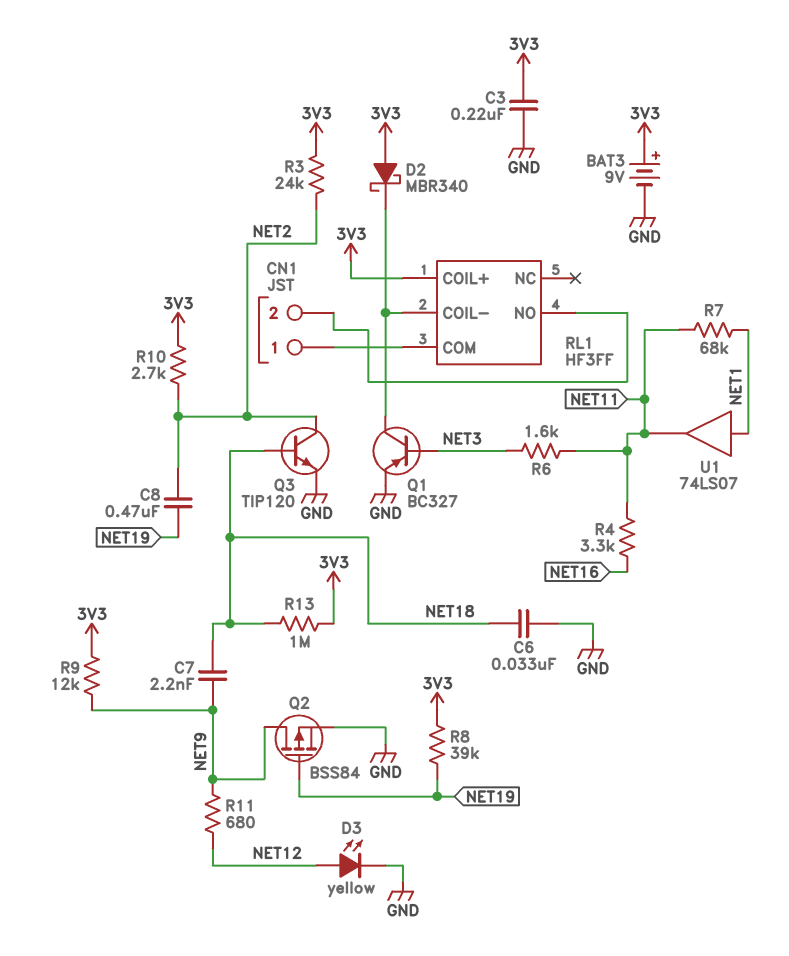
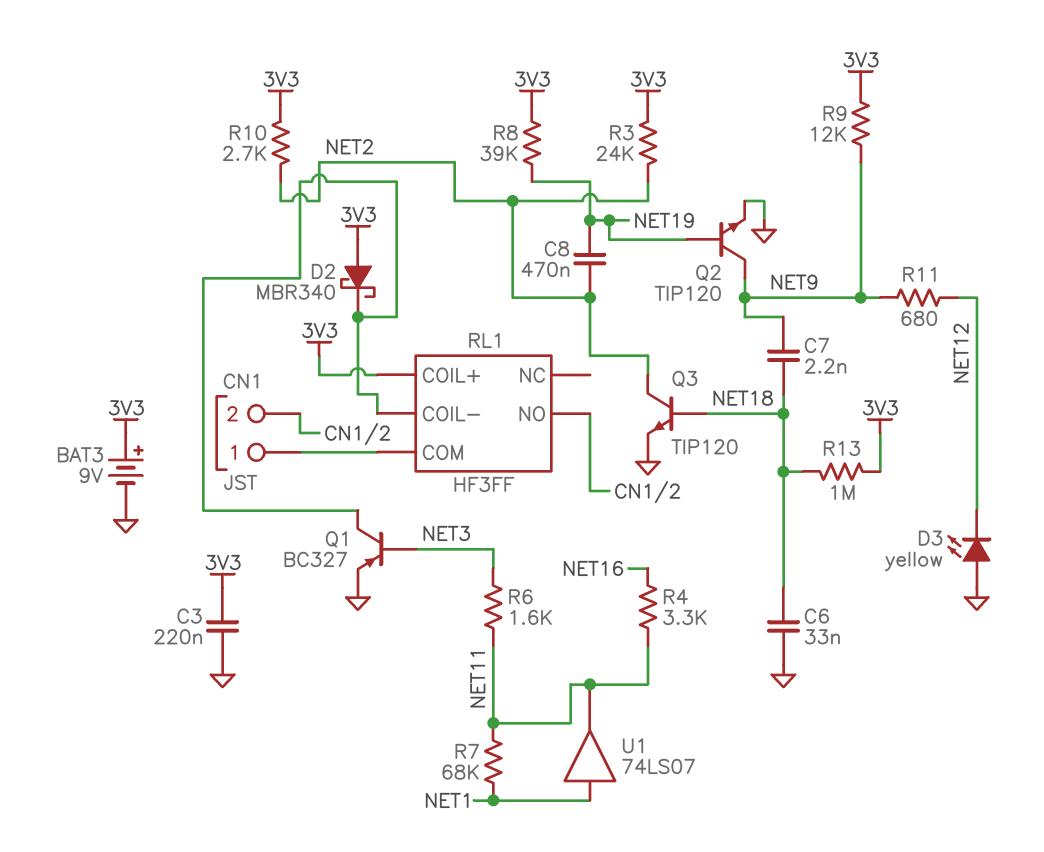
D3: LED yellow (A NET12, K GND) -> LED yellow (A GND, K NET12)
Q2: PMOS BSS84 (G NET19, D NET9, S GND) -> NPN TIP120 (B NET19, C NET9, E GND)

